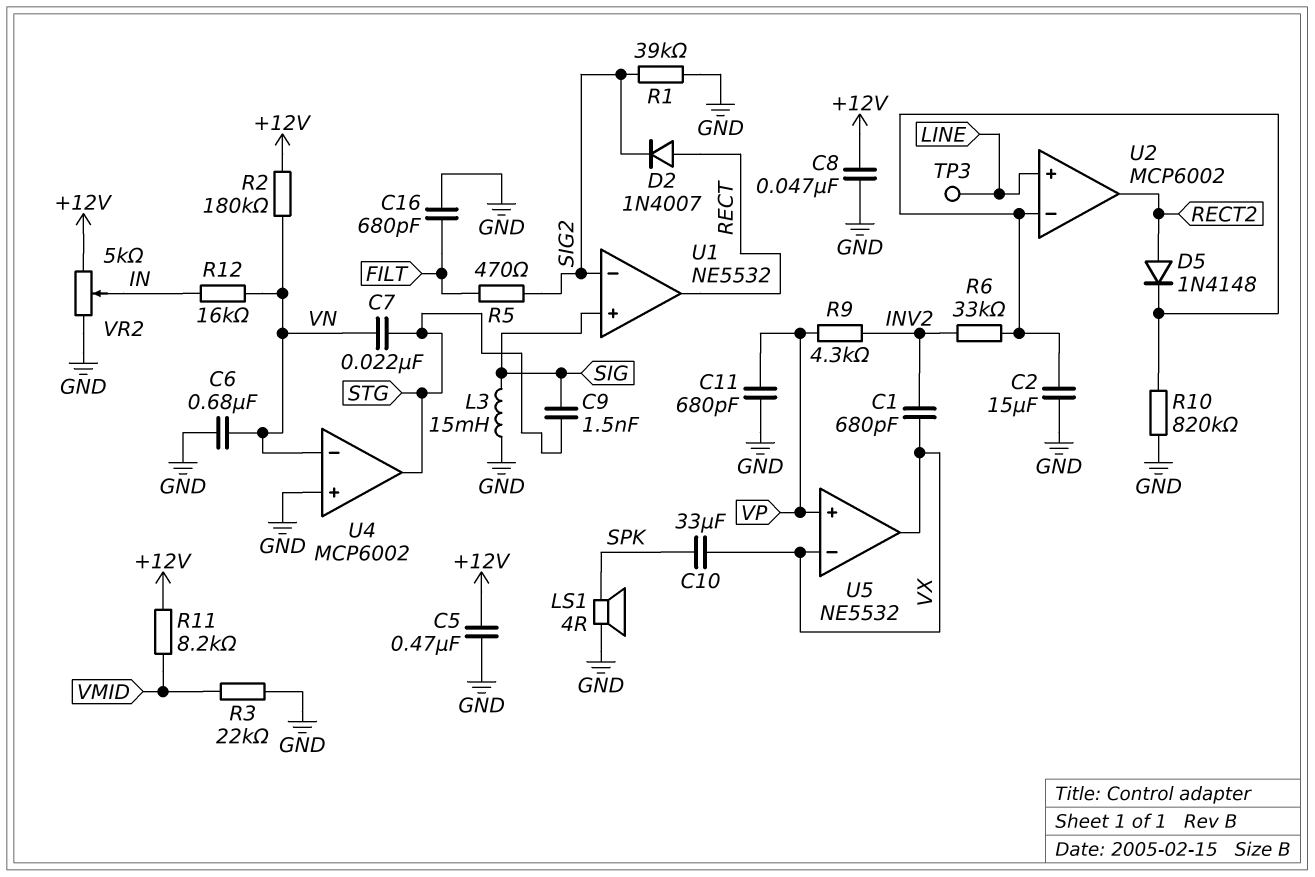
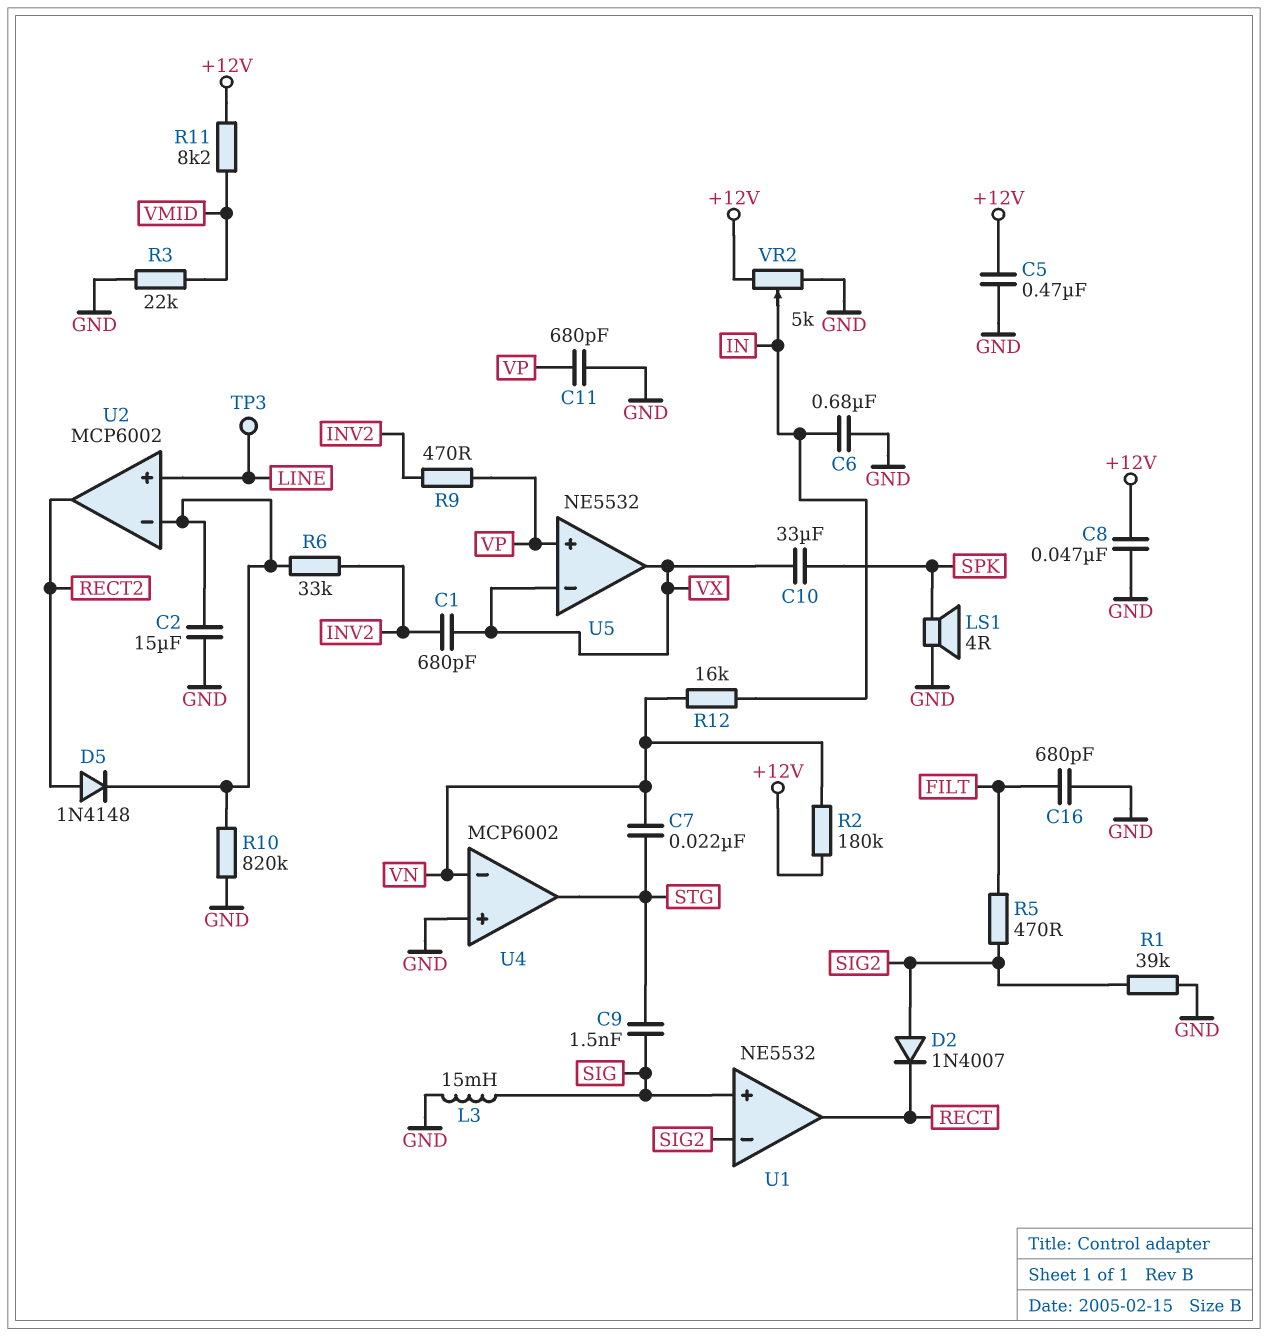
C6: 680nF (GND, VN) -> 680nF (GND, IN)
D2: diode 1N4007 (A RECT, K SIG2) -> diode 1N4007 (A SIG2, K RECT)
R9: 4.3k (INV2, VP) -> 470 (INV2, VP)

